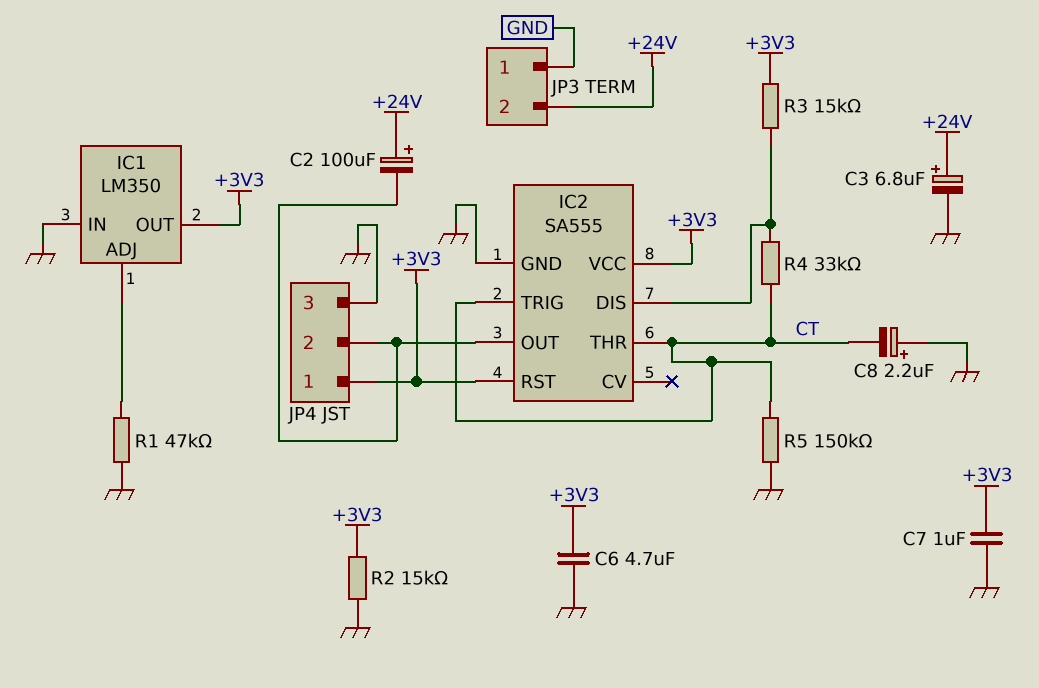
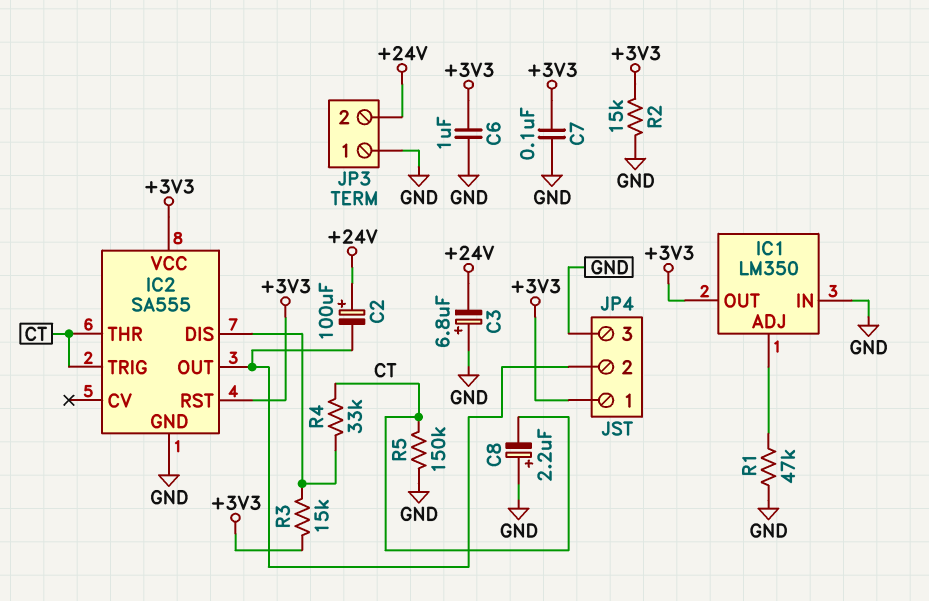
C3: 6.8uF (plus +24V, minus GND) -> 6.8uF (plus GND, minus +24V)
C6: 4.7uF (+3V3, GND) -> 1uF (+3V3, GND)
C7: 1uF (+3V3, GND) -> 100nF (+3V3, GND)

